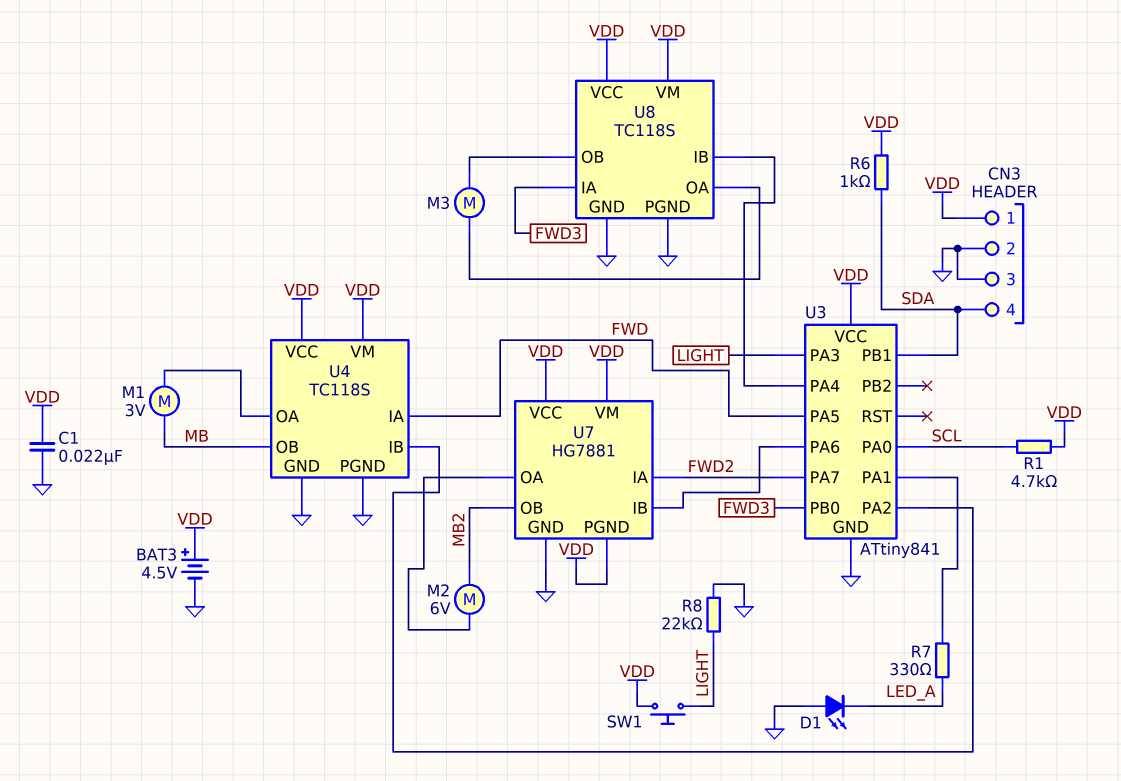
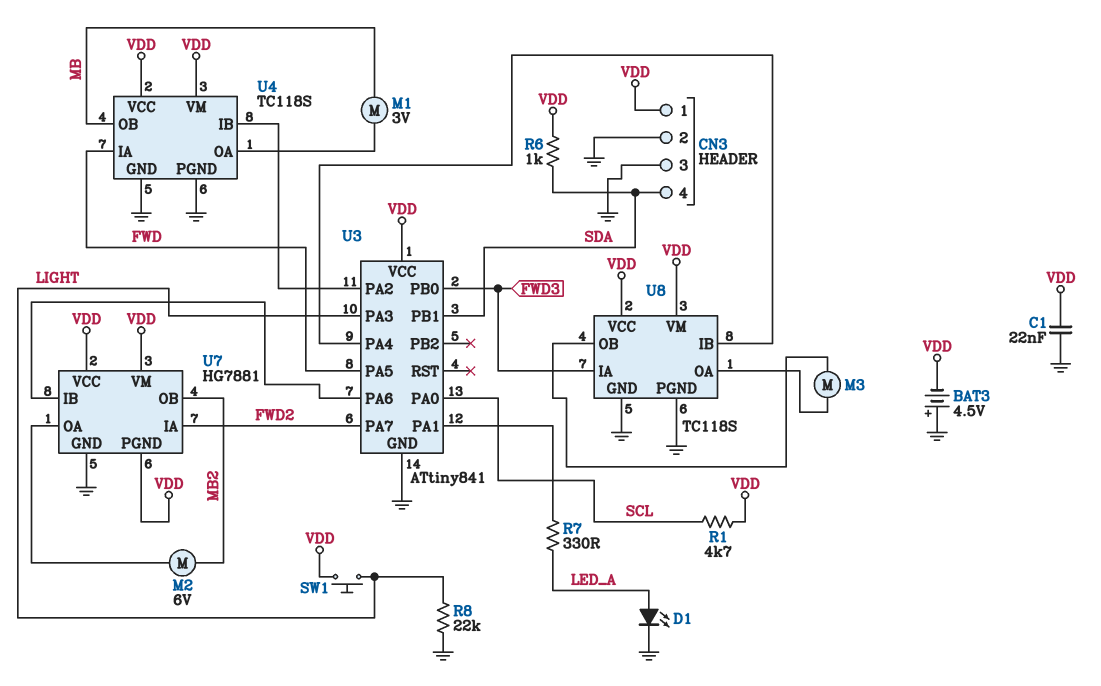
BAT3: 4.5V (plus VDD, minus GND) -> 4.5V (plus GND, minus VDD)
D1: LED (A GND, K LED_A) -> LED (A LED_A, K GND)

